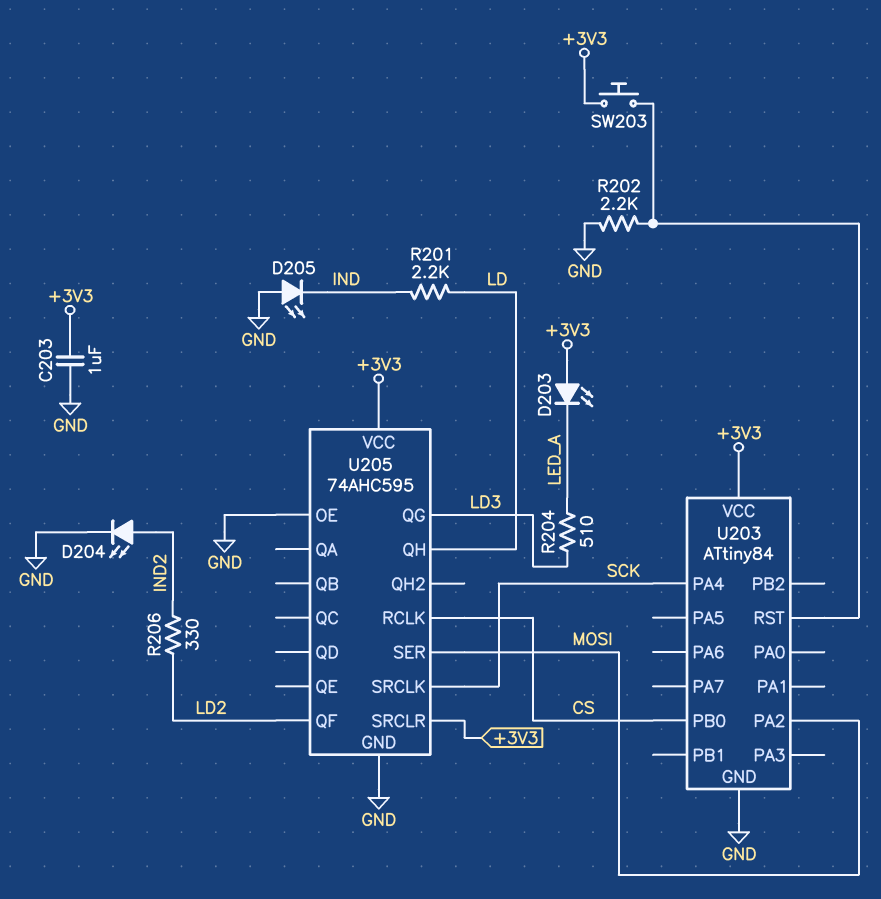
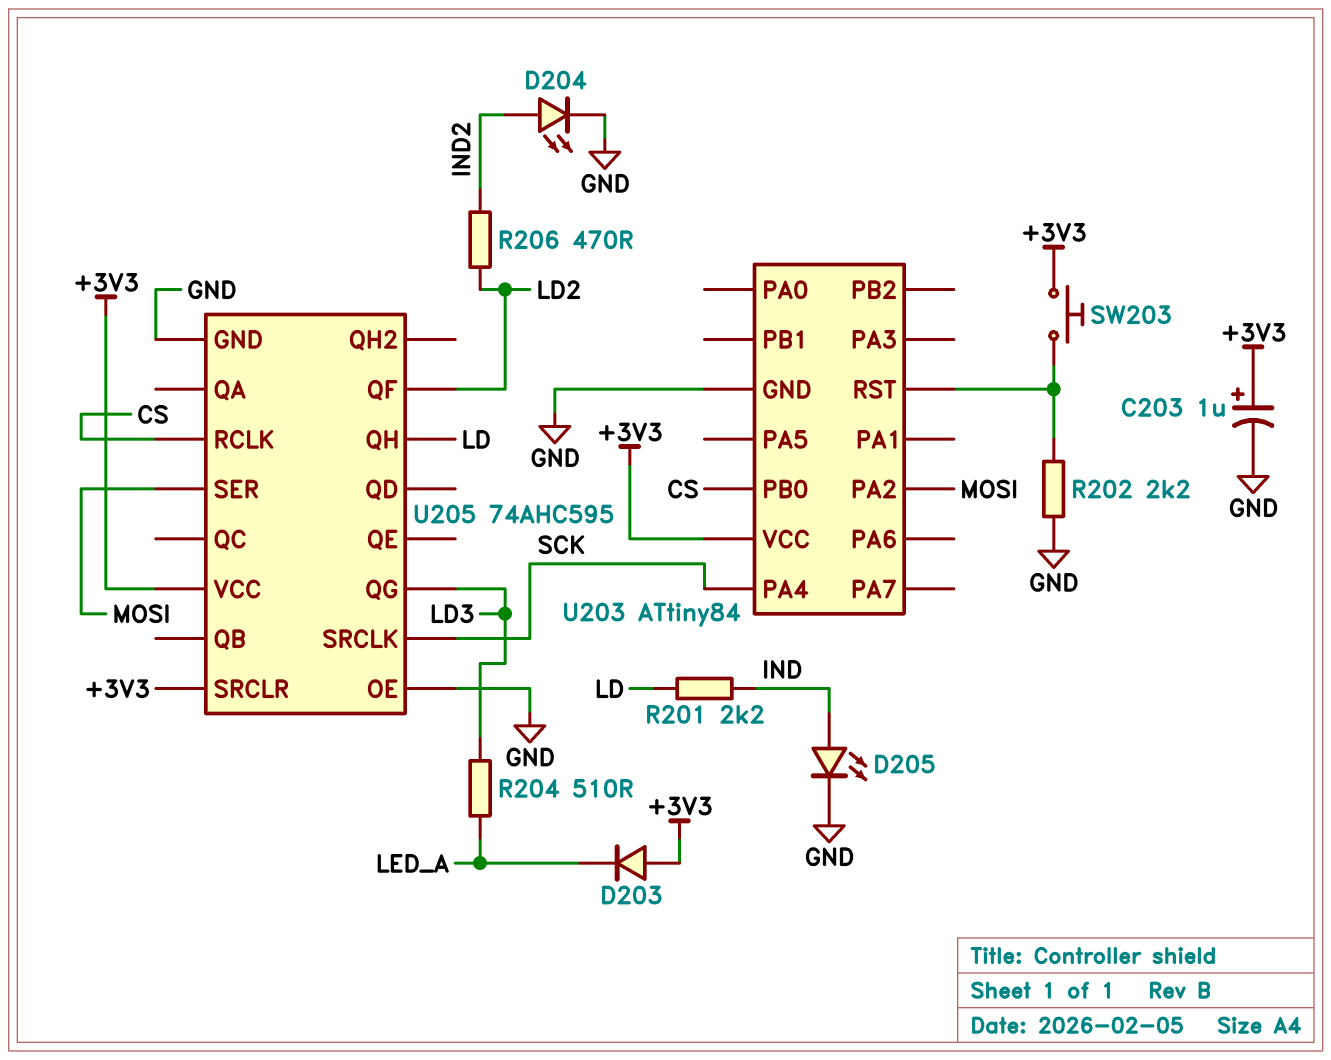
C203: 1uF (+3V3, GND) -> 1uF (plus +3V3, minus GND)
D203: LED (A +3V3, K LED_A) -> diode (A +3V3, K LED_A)
D205: LED (A GND, K IND) -> LED (A IND, K GND)
R206: 330 (IND2, LD2) -> 470 (IND2, LD2)

